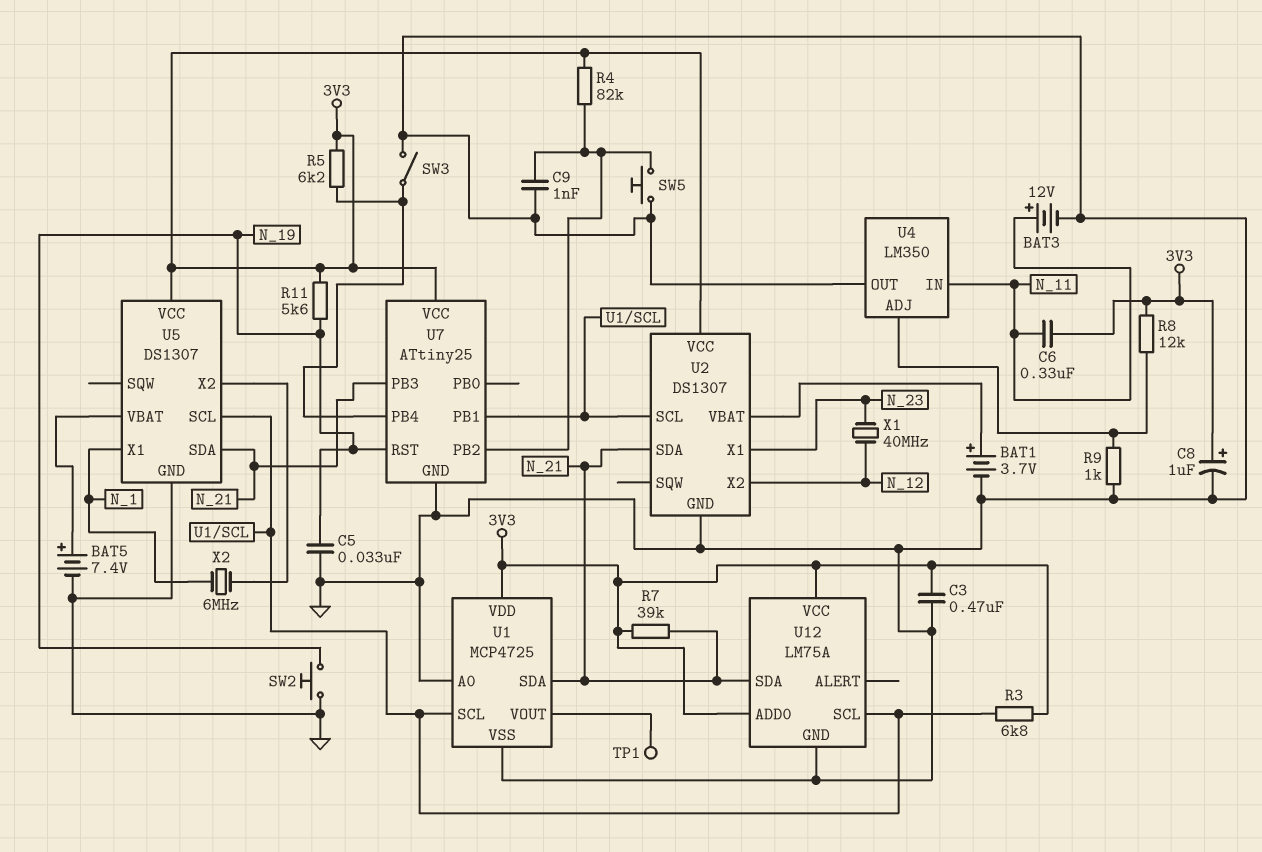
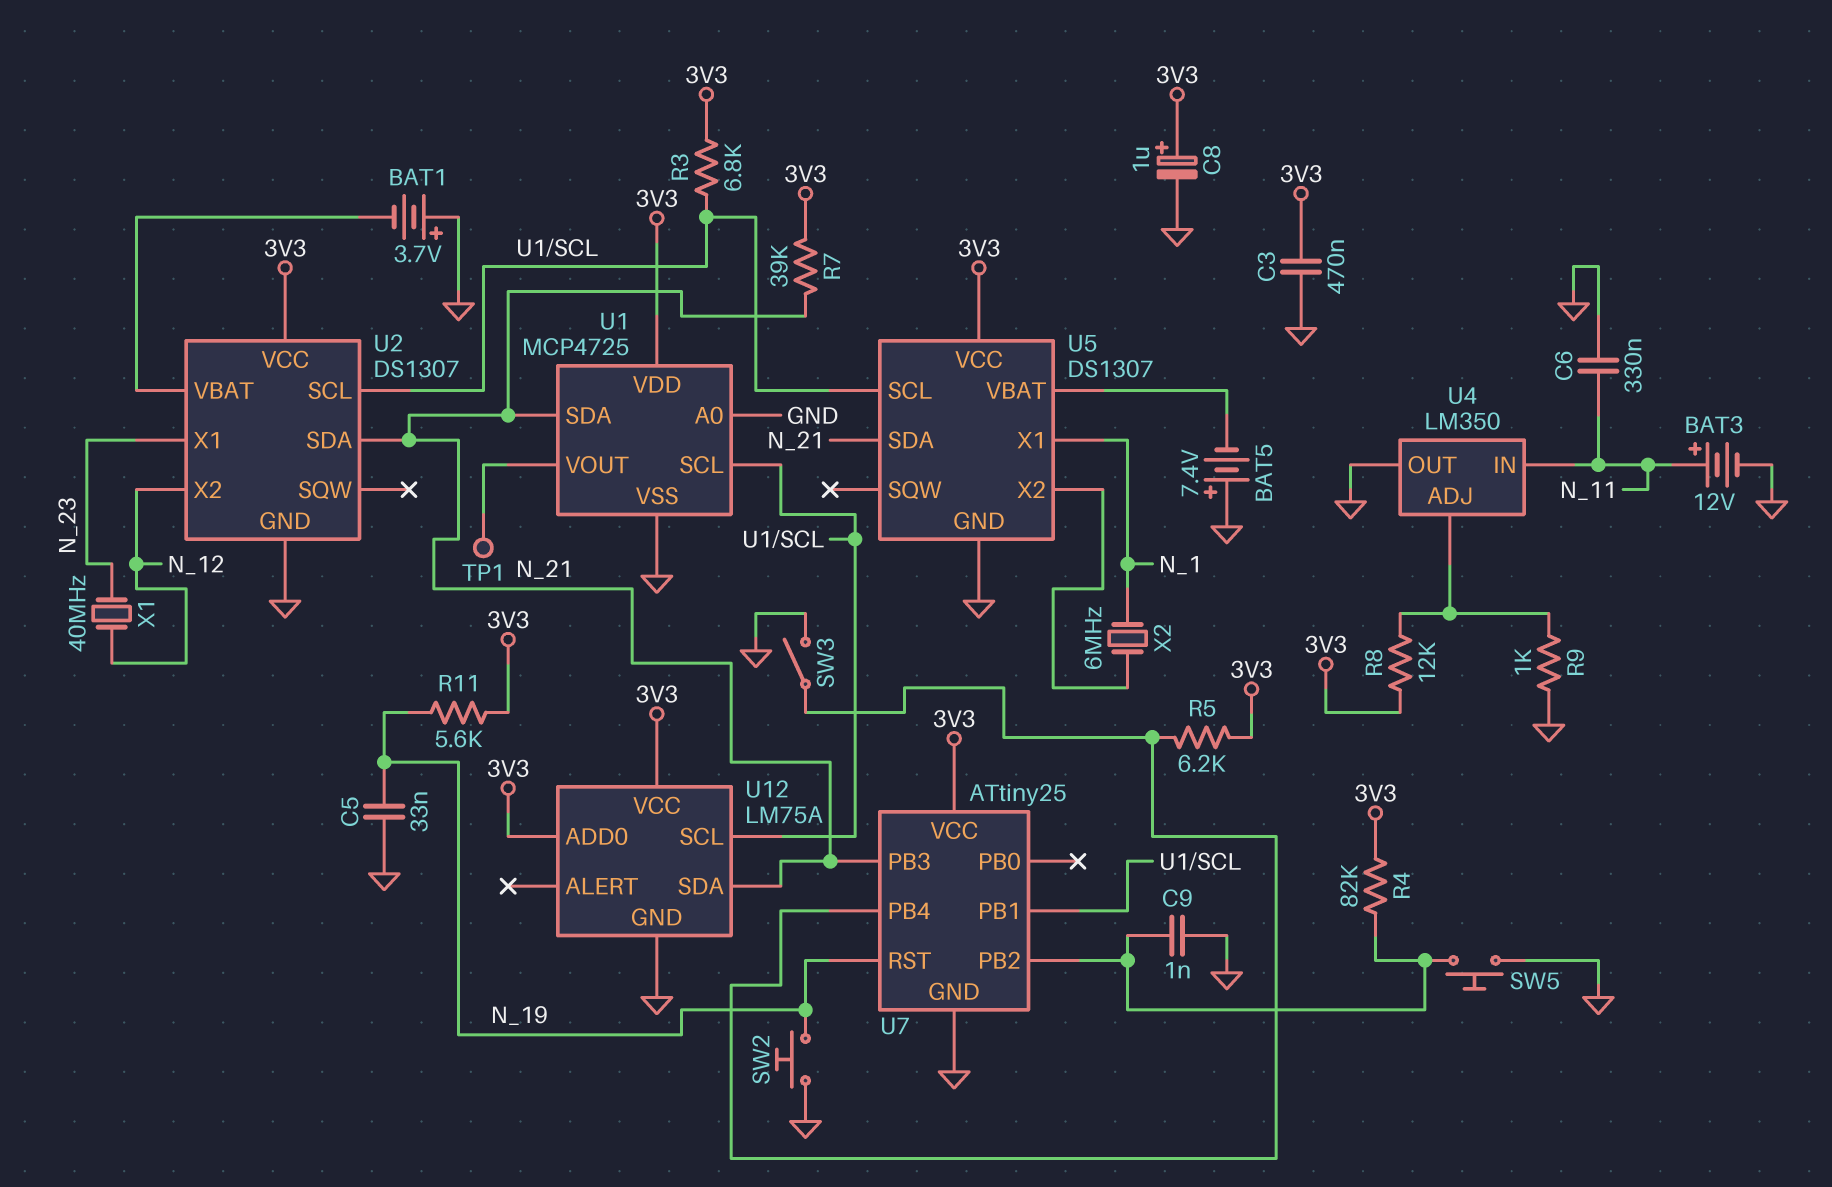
BAT1: 3.7V (plus U2/VBAT, minus GND) -> 3.7V (plus GND, minus U2/VBAT)
BAT5: 7.4V (plus U5/VBAT, minus GND) -> 7.4V (plus GND, minus U5/VBAT)
C6: 330nF (3V3, N_11) -> 330nF (GND, N_11)

